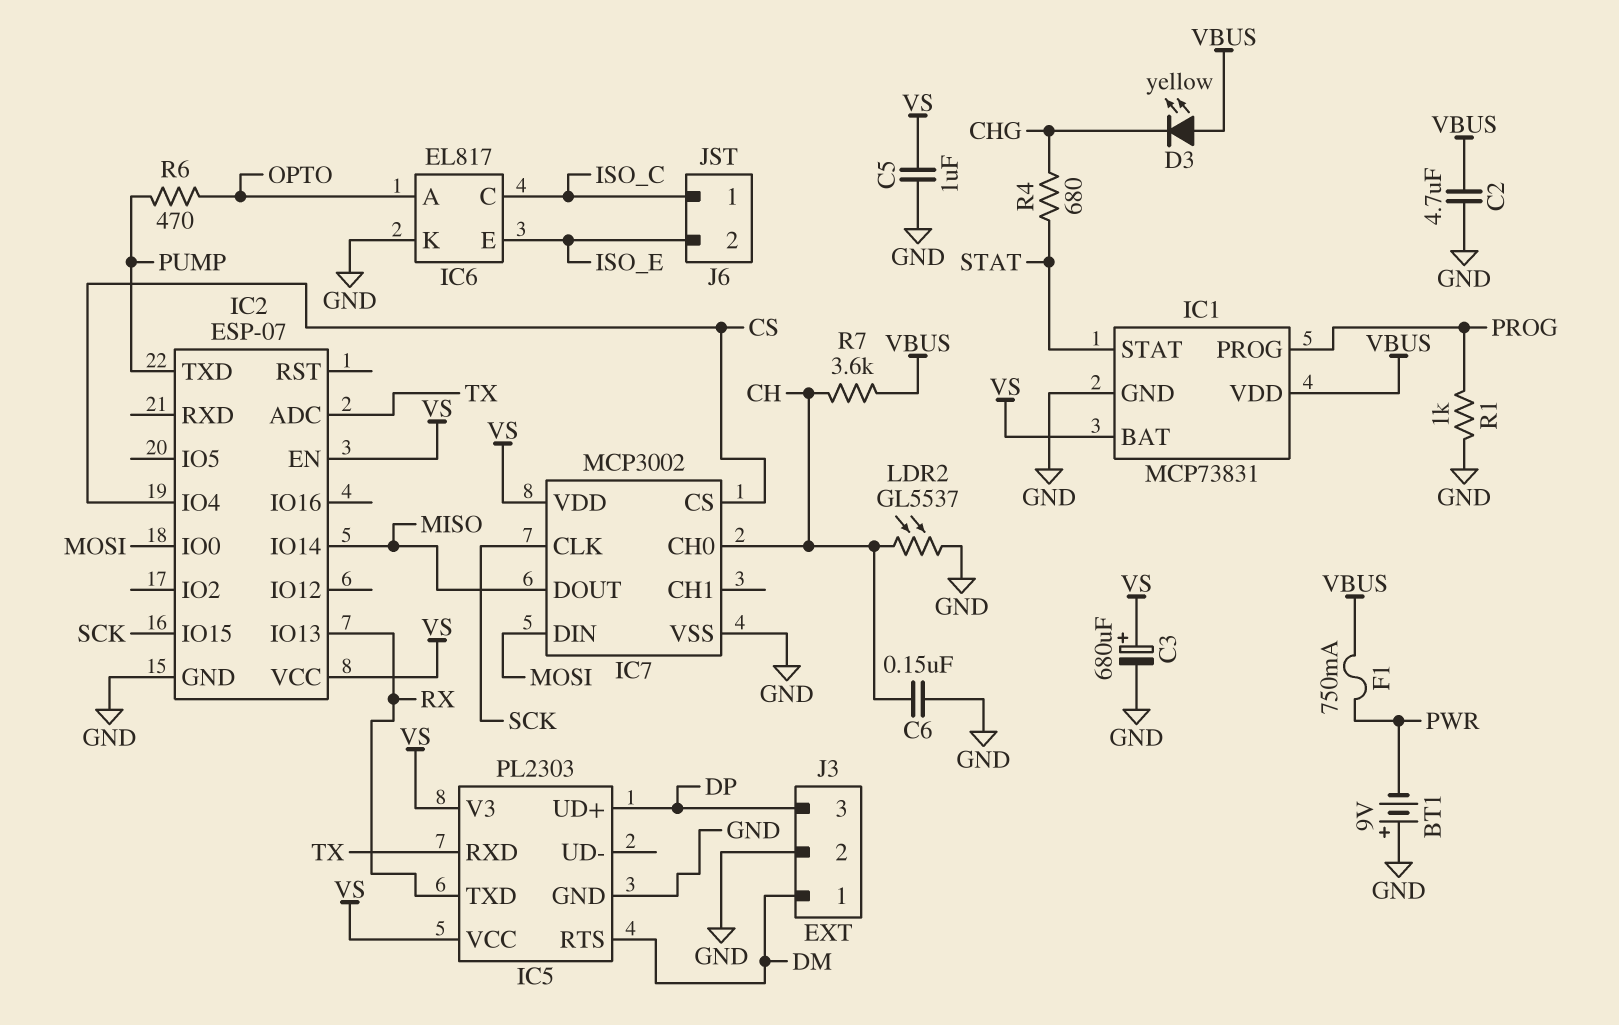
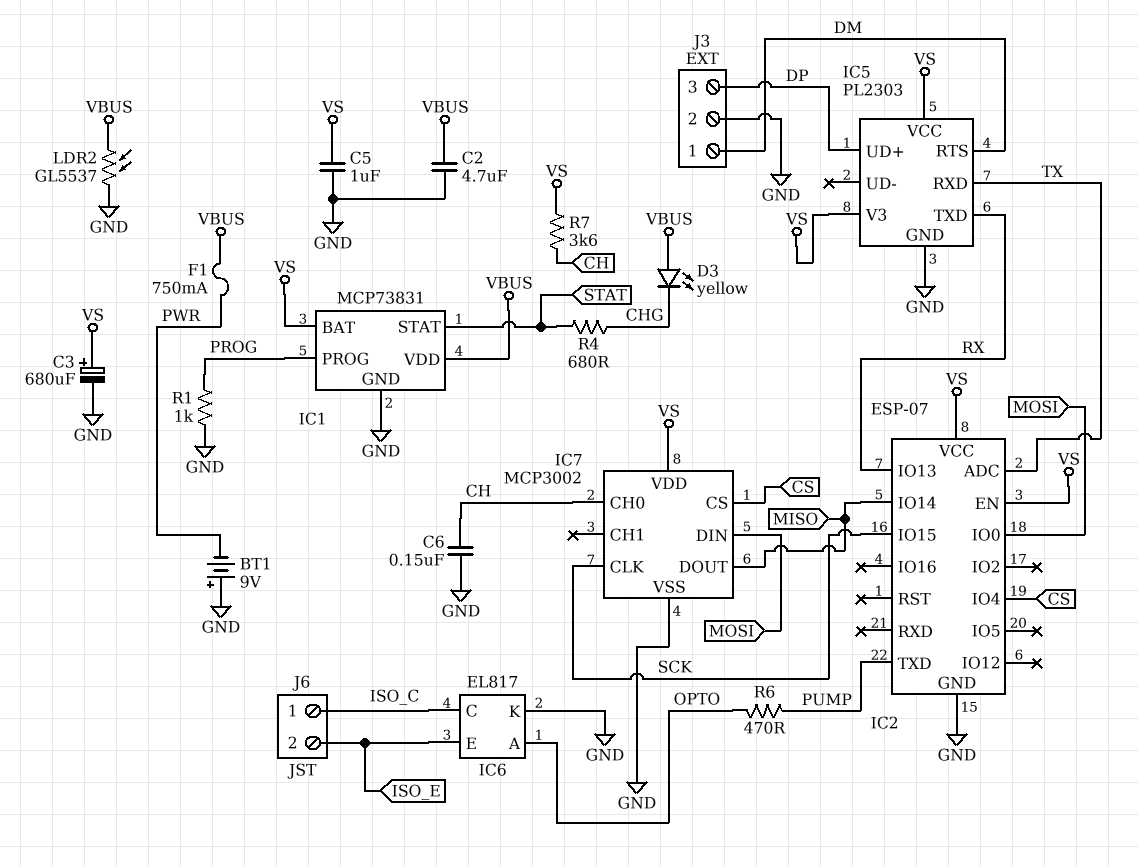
LDR2: GL5537 (CH, GND) -> GL5537 (GND, VBUS)
R7: 3.6k (CH, VBUS) -> 3.6k (CH, VS)

